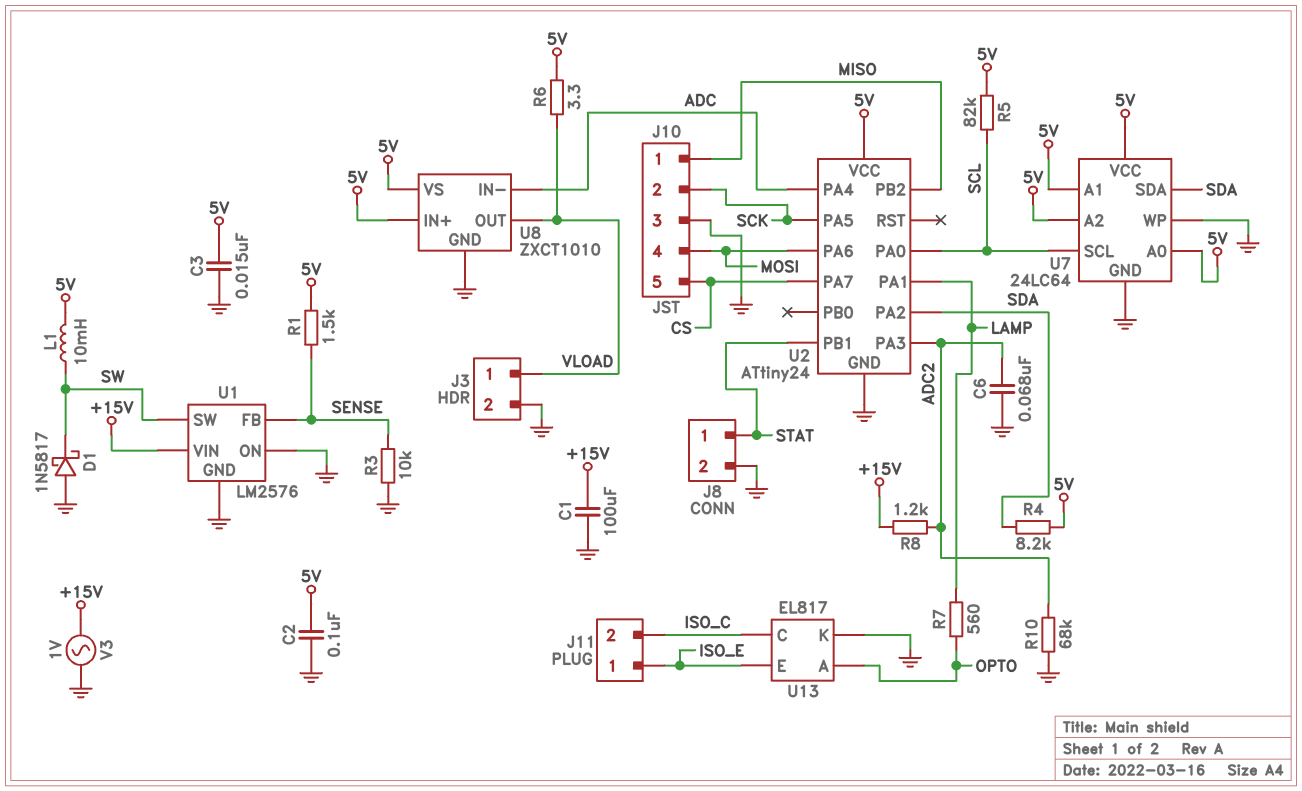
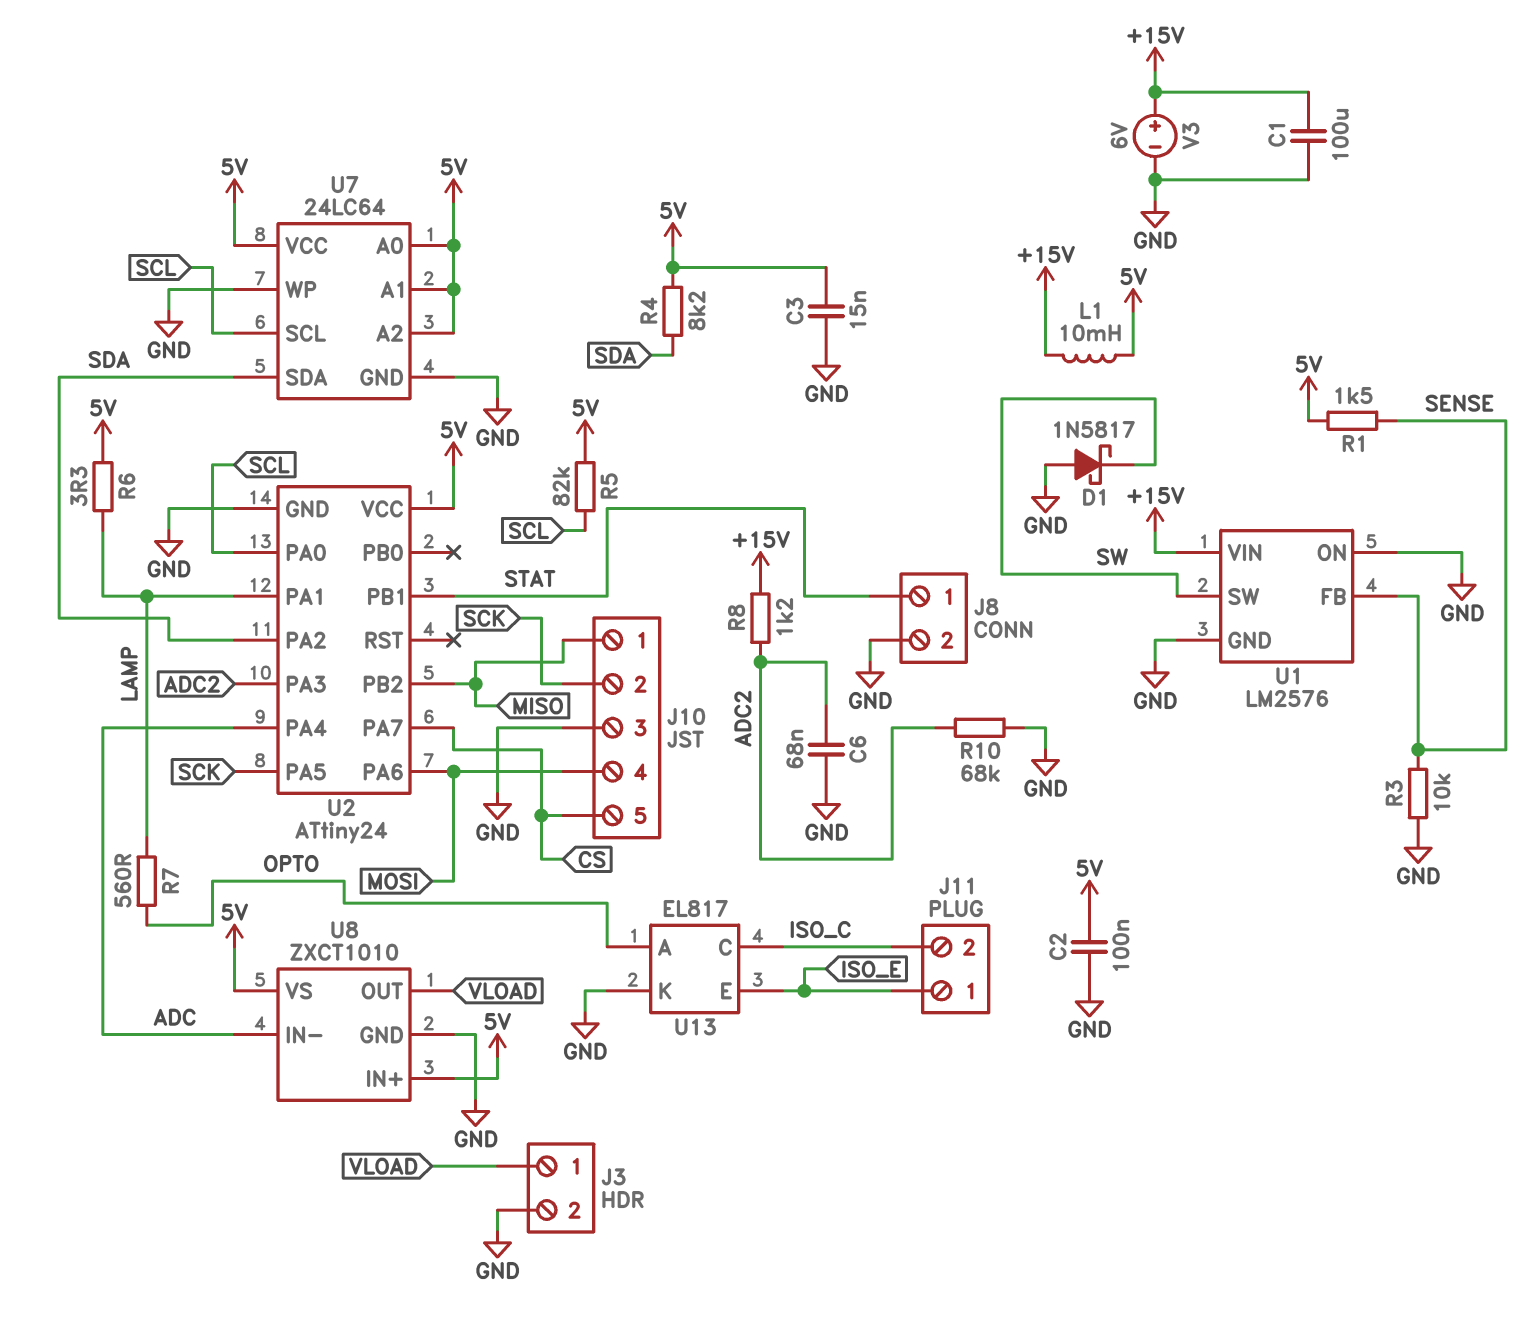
L1: 10mH (5V, SW) -> 10mH (+15V, 5V)
R6: 3.3 (5V, VLOAD) -> 3.3 (5V, LAMP)
V3: AC 1V (+15V, GND) -> 6V (plus +15V, minus GND)

